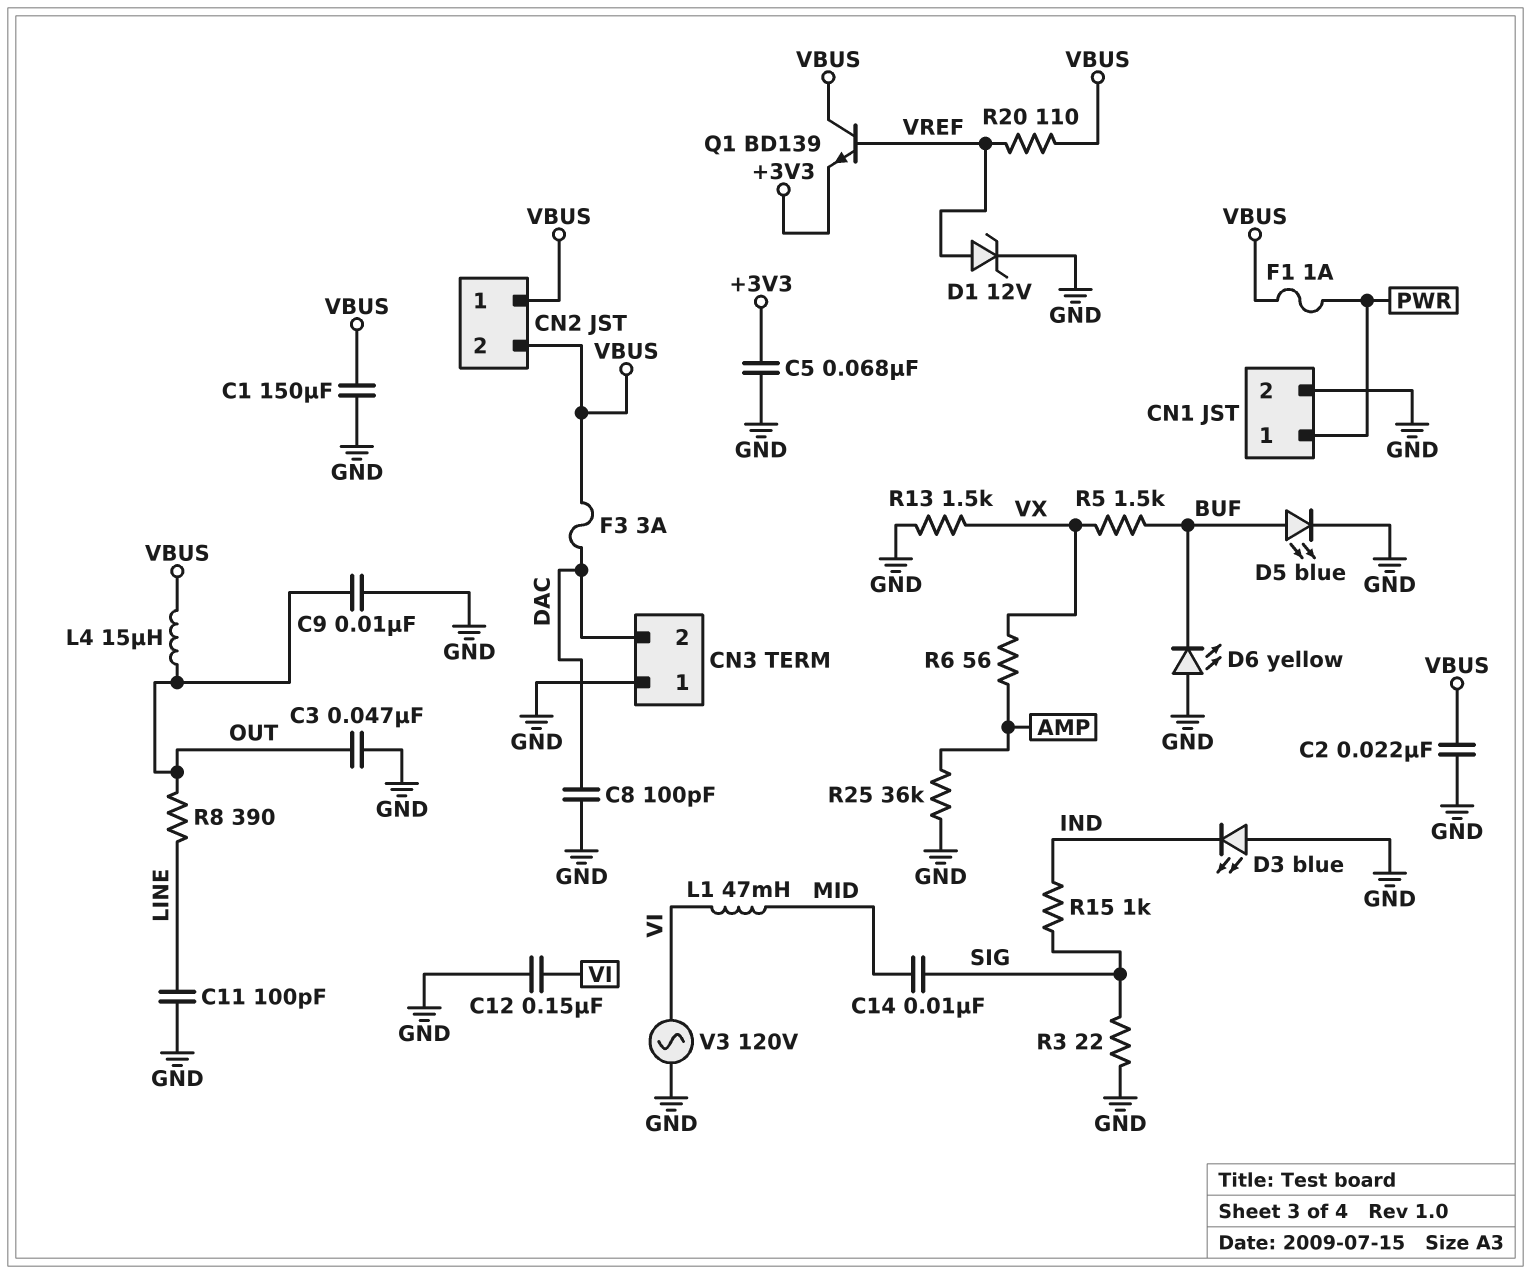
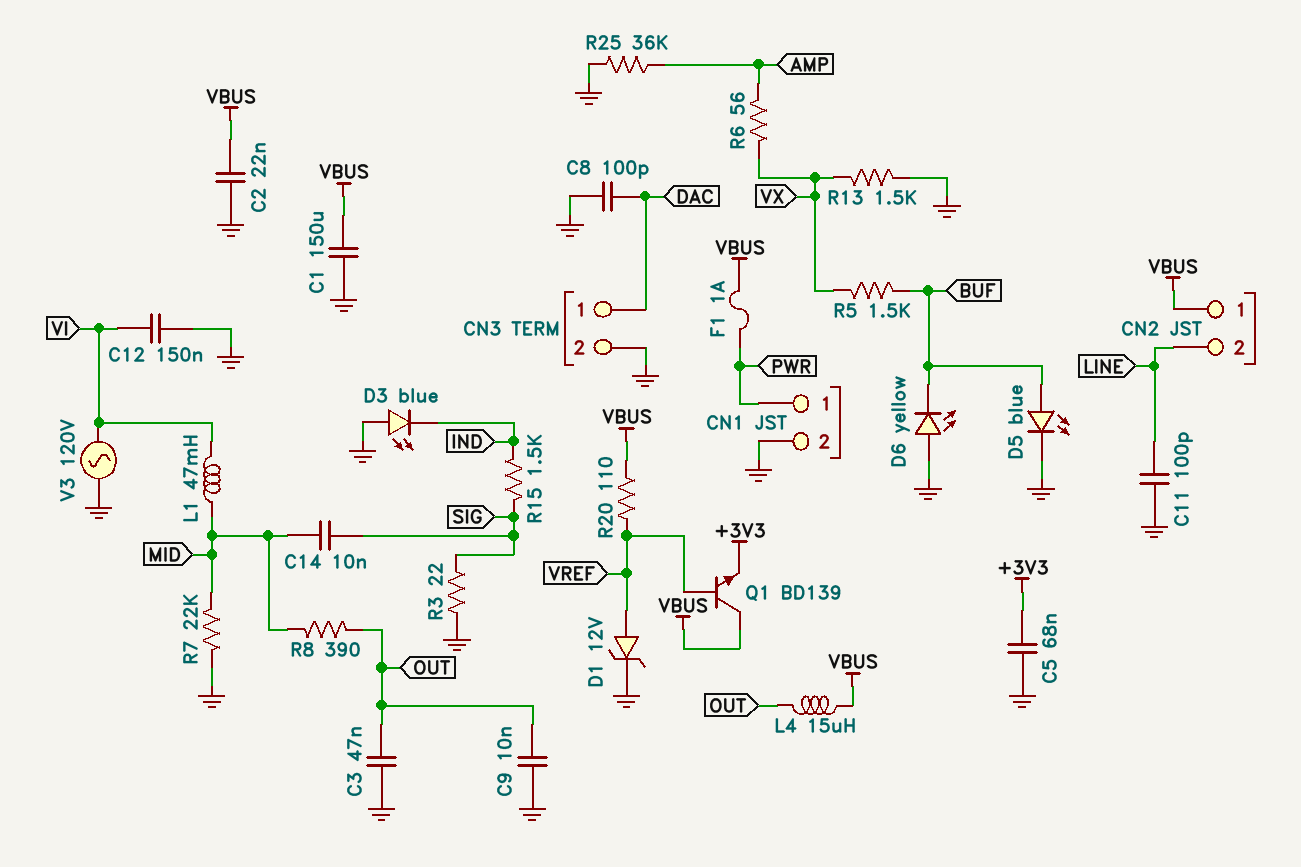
CN2 pin 2: VBUS -> LINE
CN3 pin 1: GND -> DAC
CN3 pin 2: DAC -> GND
F3: 3A (DAC, VBUS) -> none
R7: none -> 22k (GND, MID)
R8: 390 (LINE, OUT) -> 390 (MID, OUT)
R15: 1k (IND, SIG) -> 1.5k (IND, SIG)

